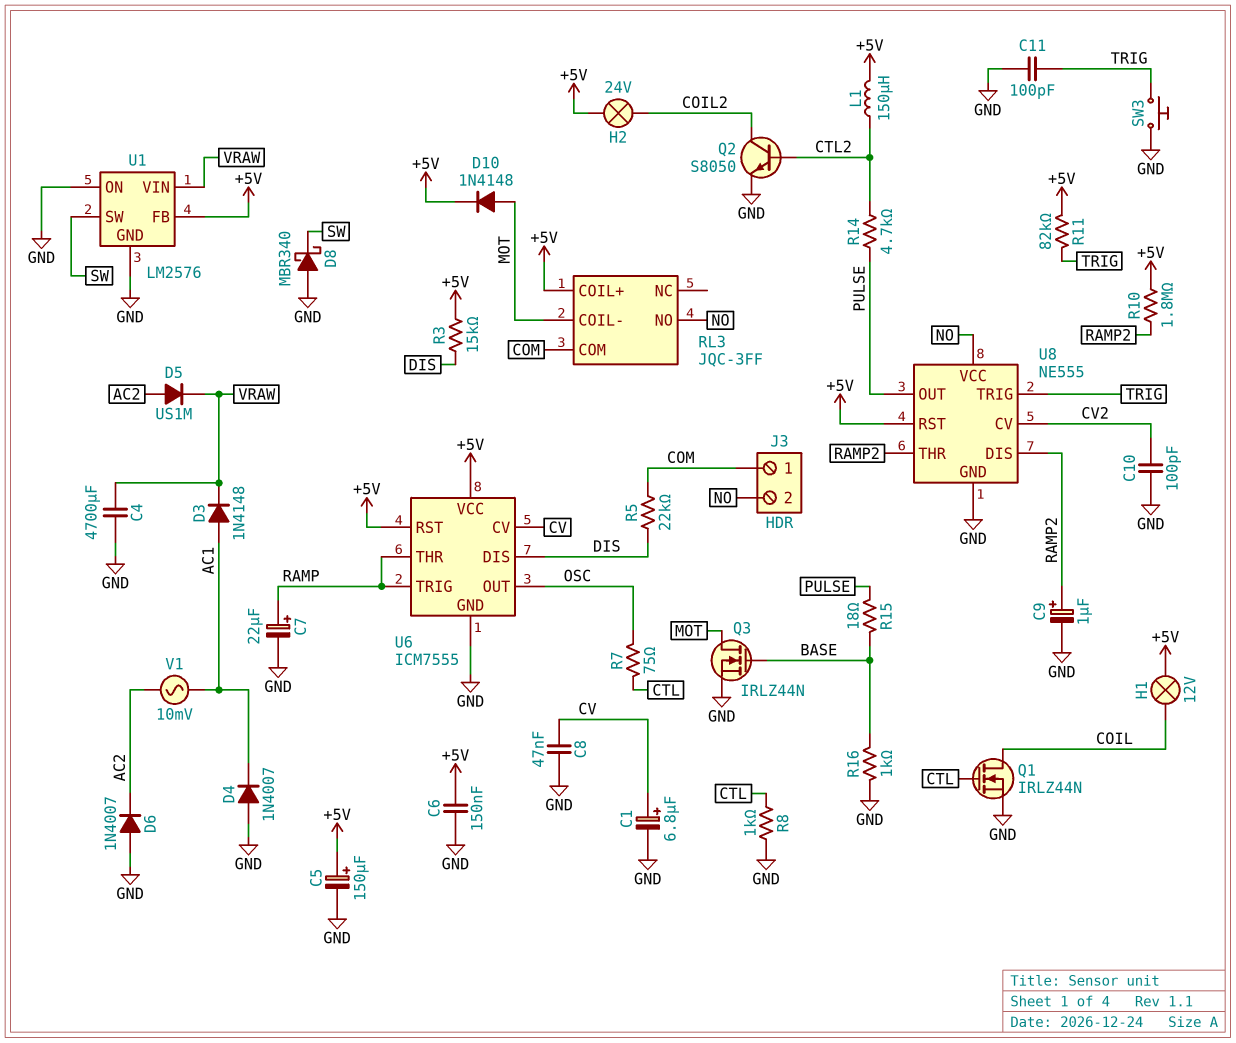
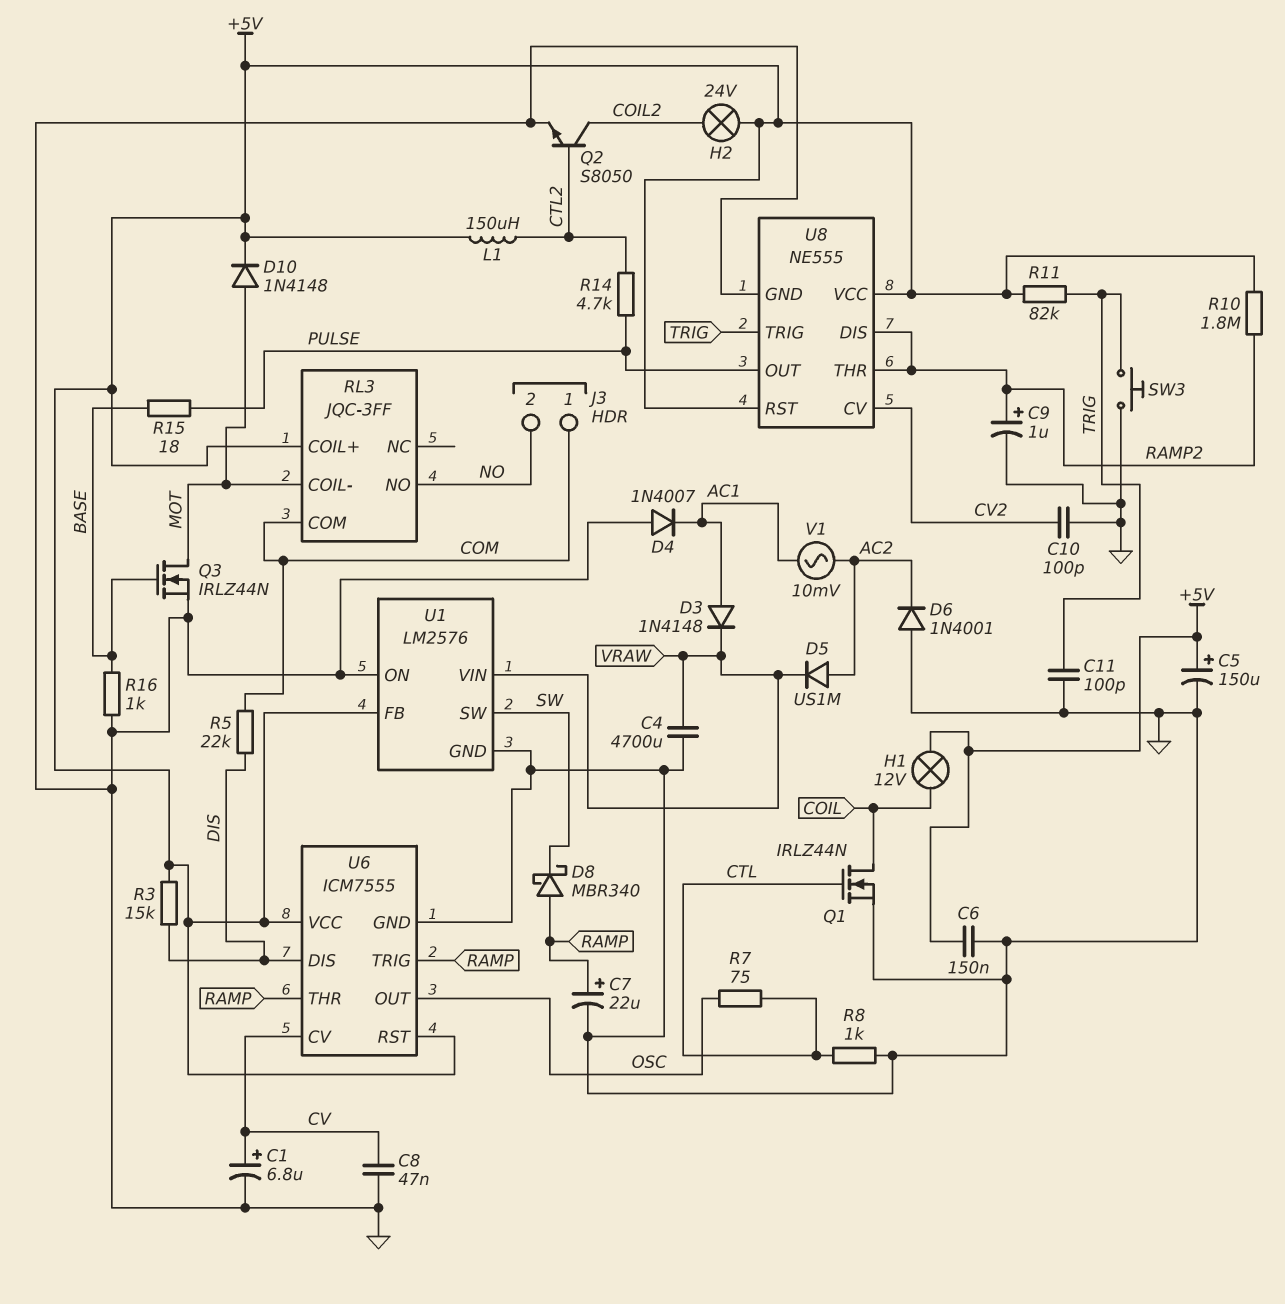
D6: diode 1N4007 (A GND, K AC2) -> diode 1N4001 (A GND, K AC2)
D8: schottky MBR340 (A GND, K SW) -> schottky MBR340 (A RAMP, K SW)
U8 pin VCC: NO -> +5V

